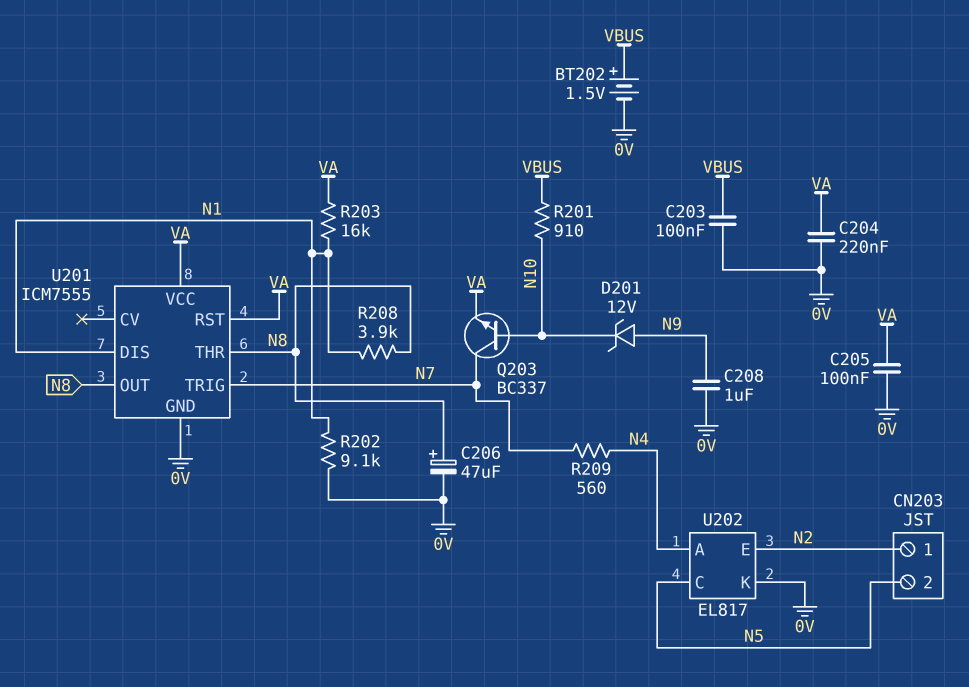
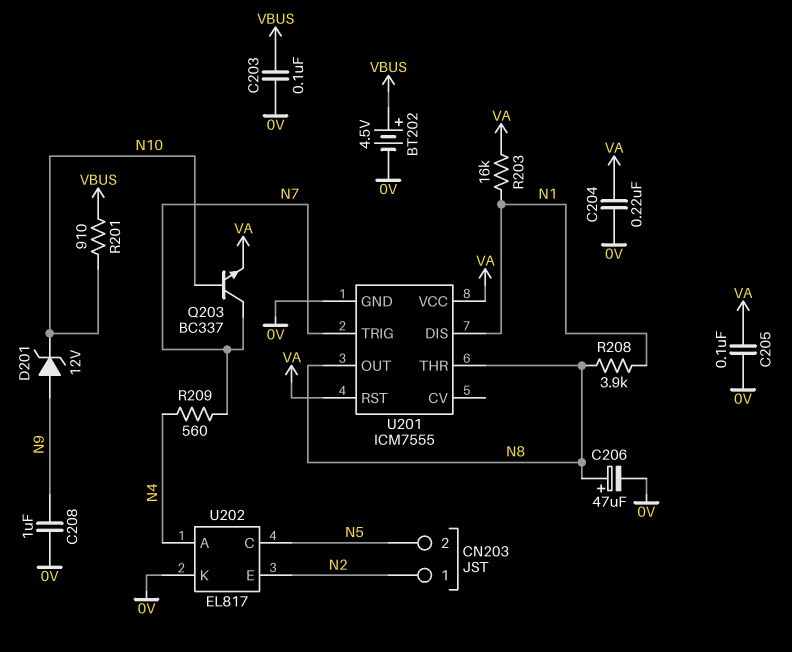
BT202: 1.5V (plus VBUS, minus 0V) -> 4.5V (plus VBUS, minus 0V)
R202: 9.1k (0V, N1) -> none

